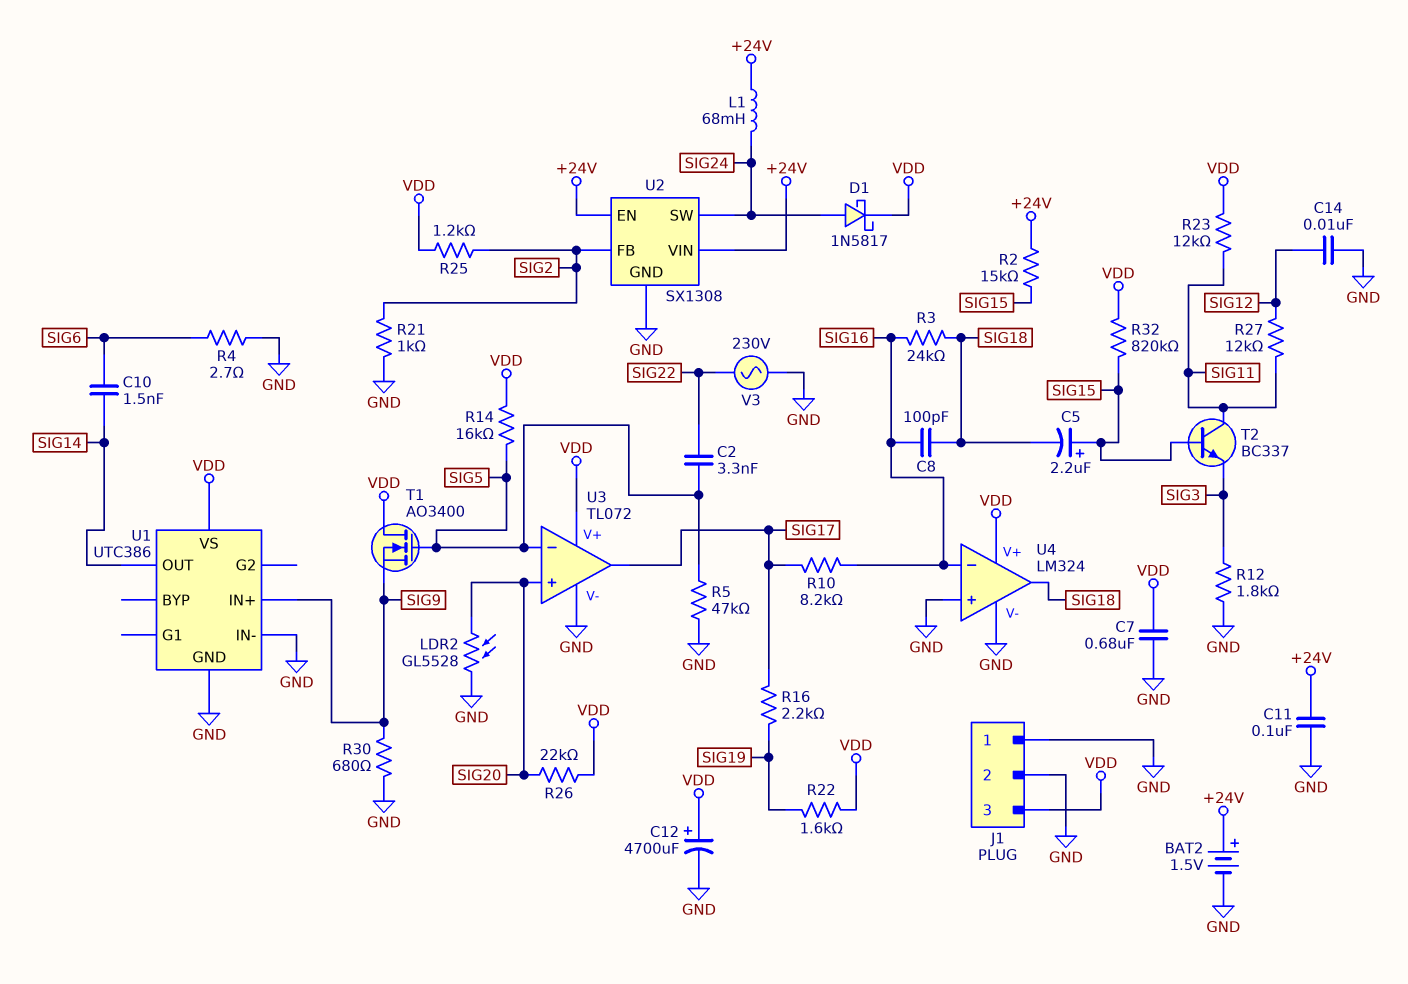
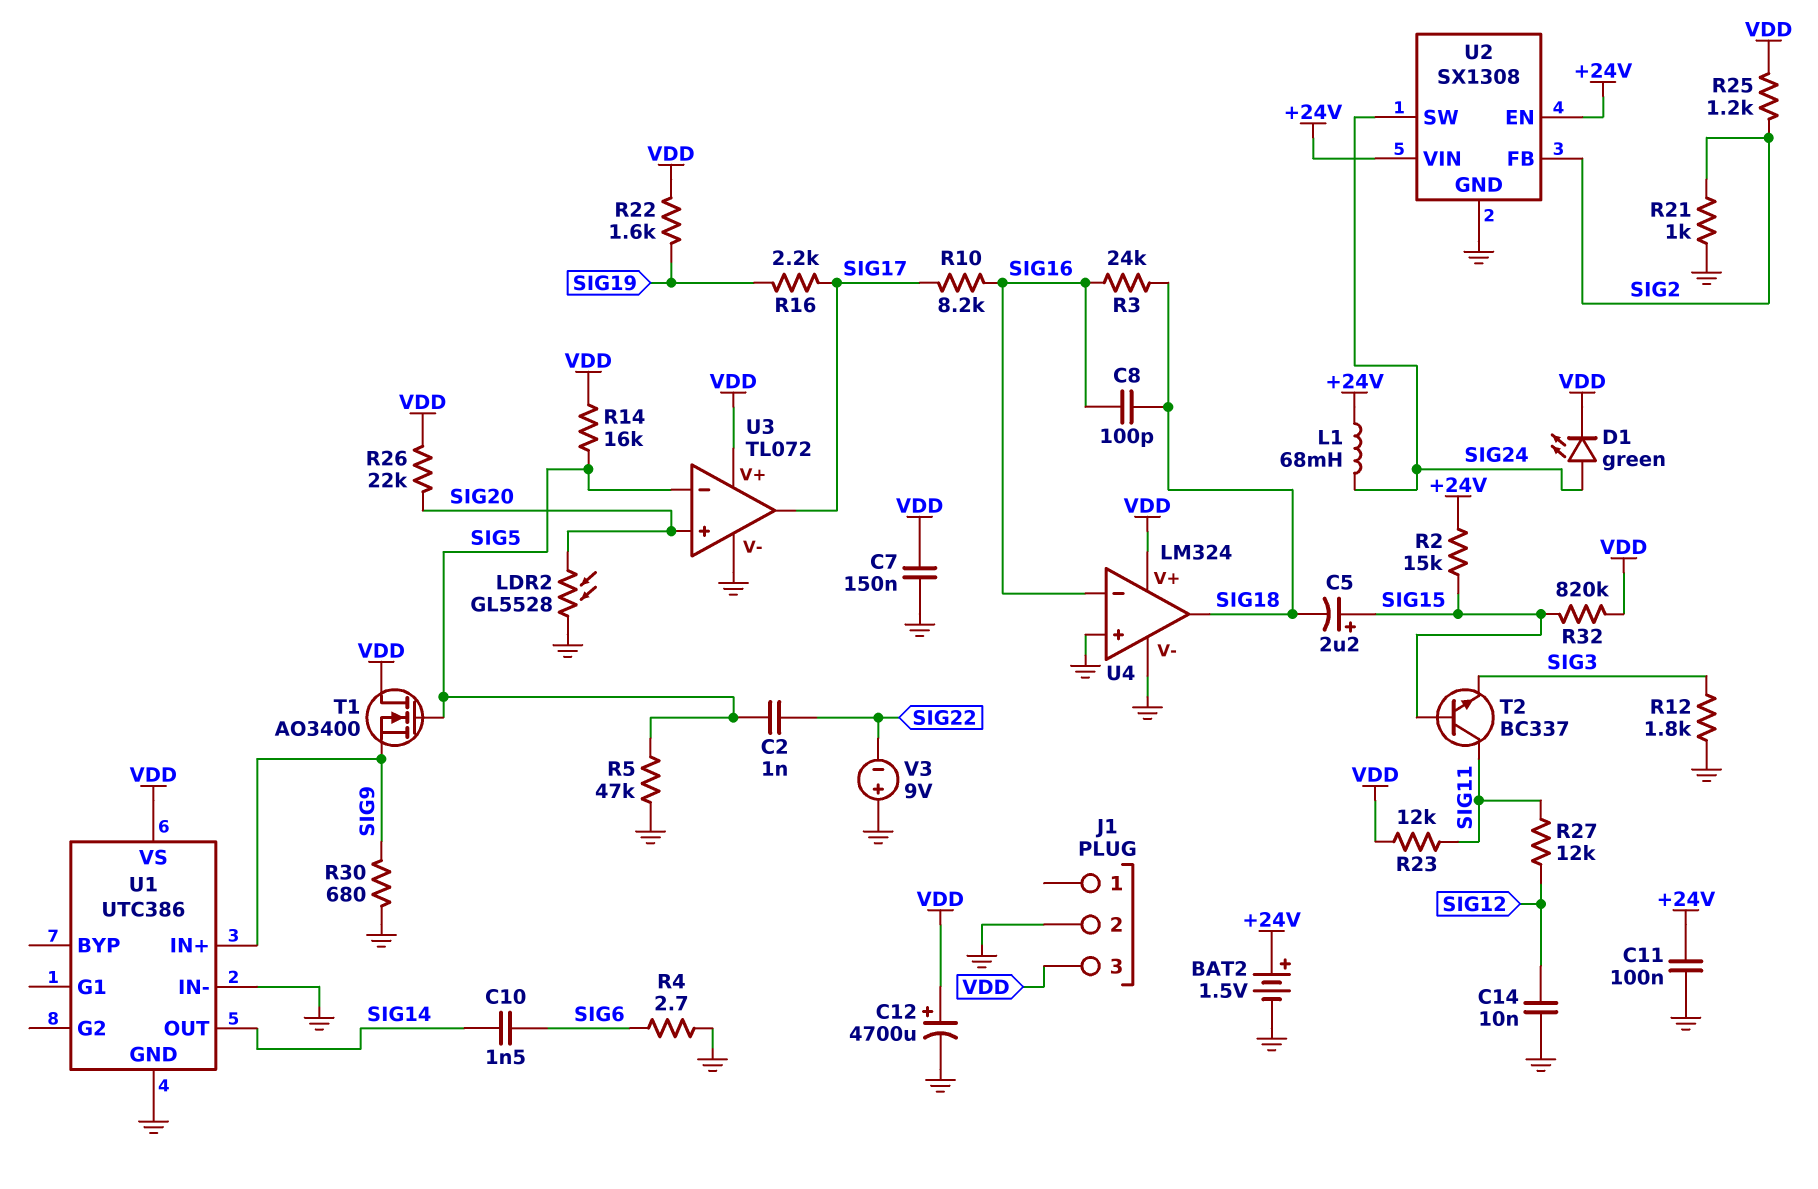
C2: 3.3nF (SIG5, SIG22) -> 1nF (SIG5, SIG22)
C7: 680nF (GND, VDD) -> 150nF (GND, VDD)
D1: schottky 1N5817 (A SIG24, K VDD) -> LED green (A SIG24, K VDD)
J1 pin 1: GND -> none
V3: AC 230V (GND, SIG22) -> 9V (plus GND, minus SIG22)

